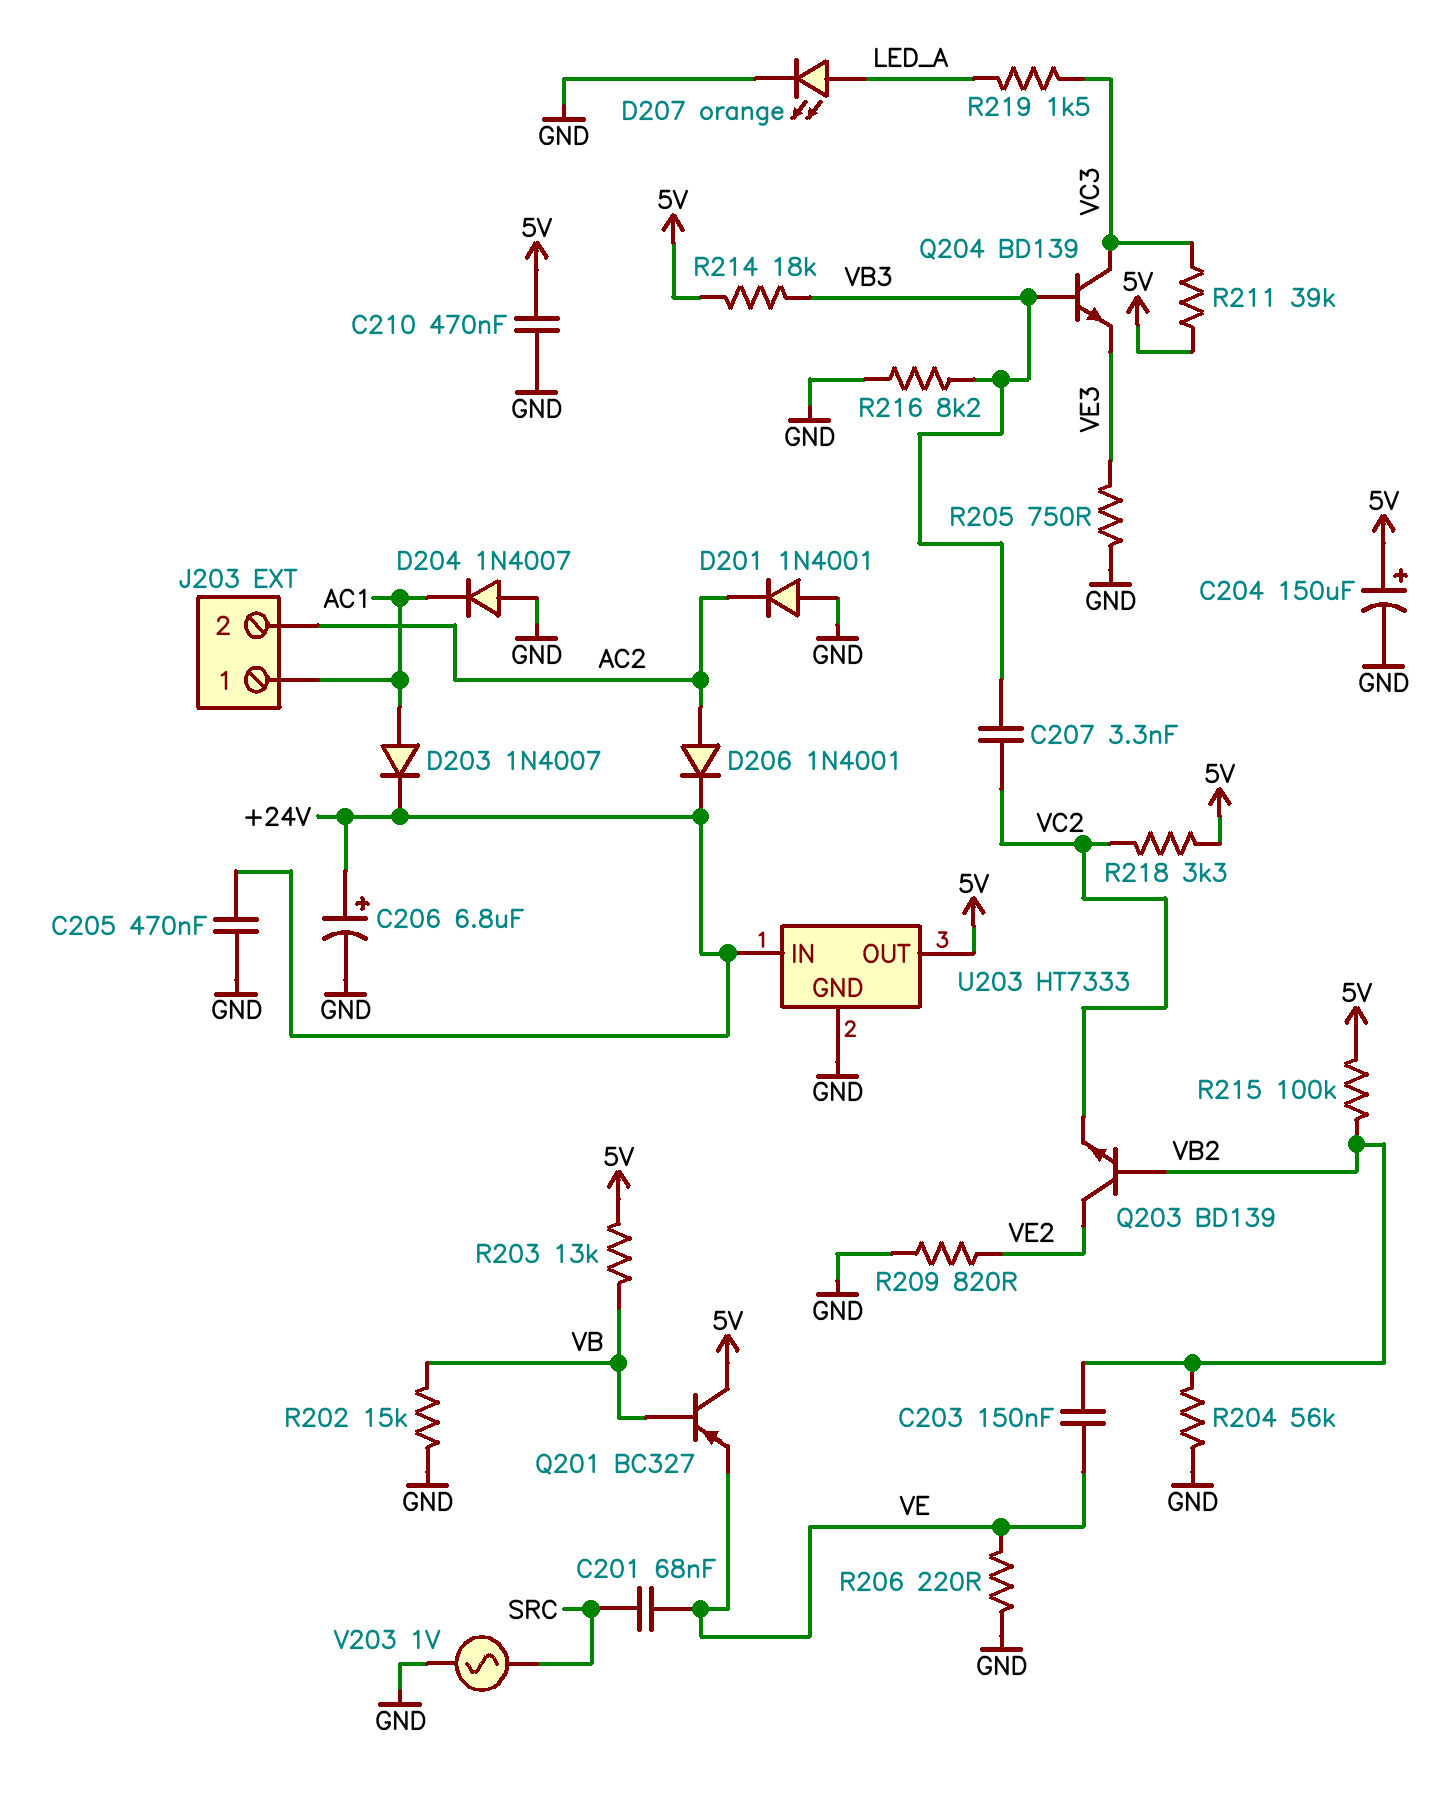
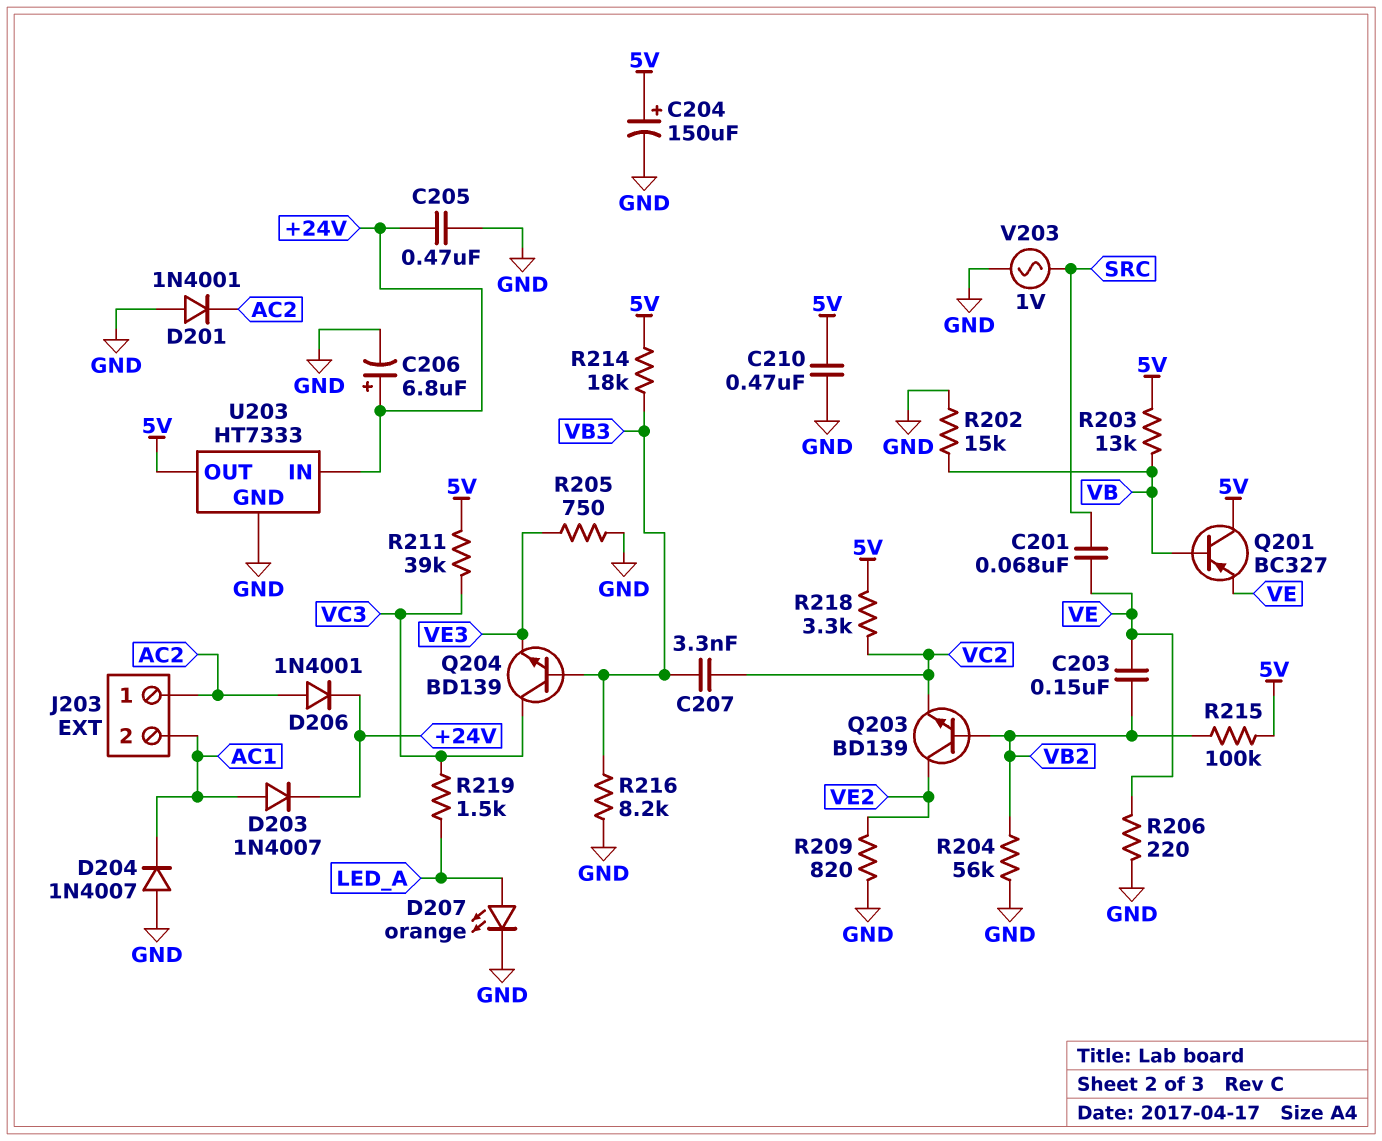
J203 pin 1: AC1 -> AC2
J203 pin 2: AC2 -> AC1

